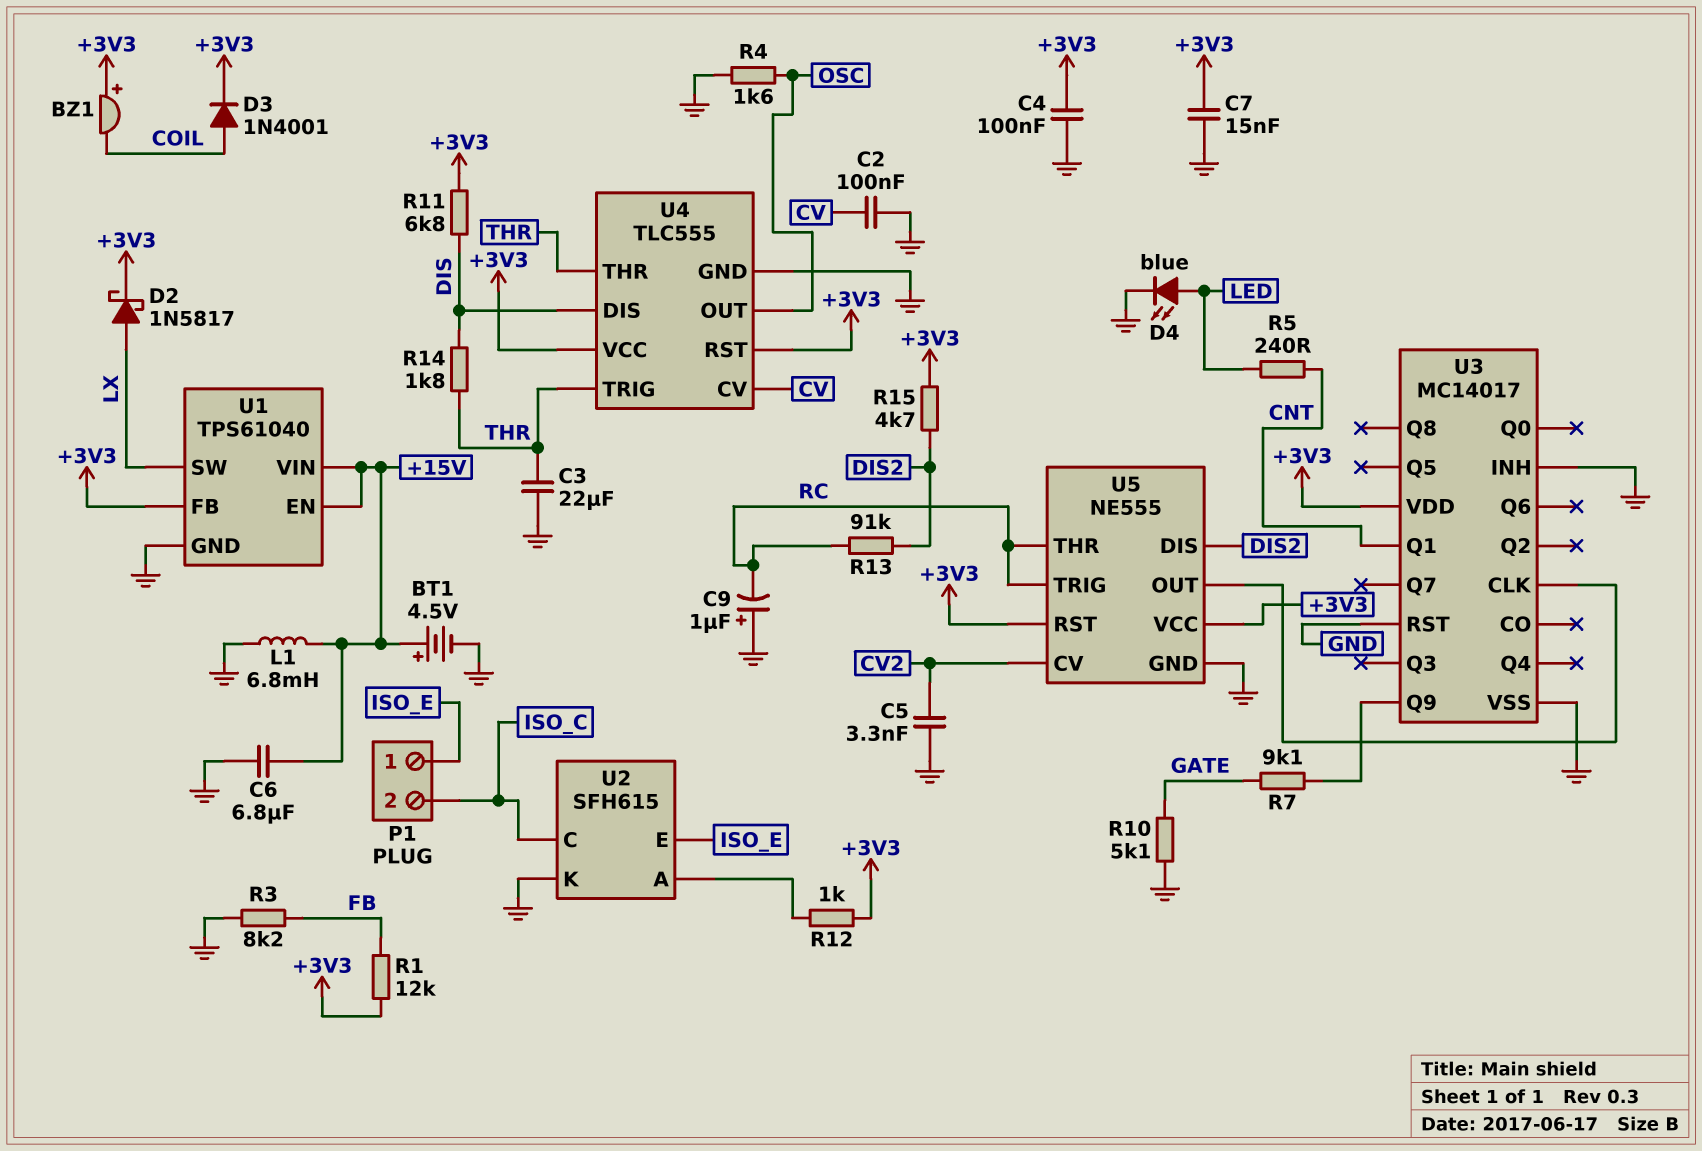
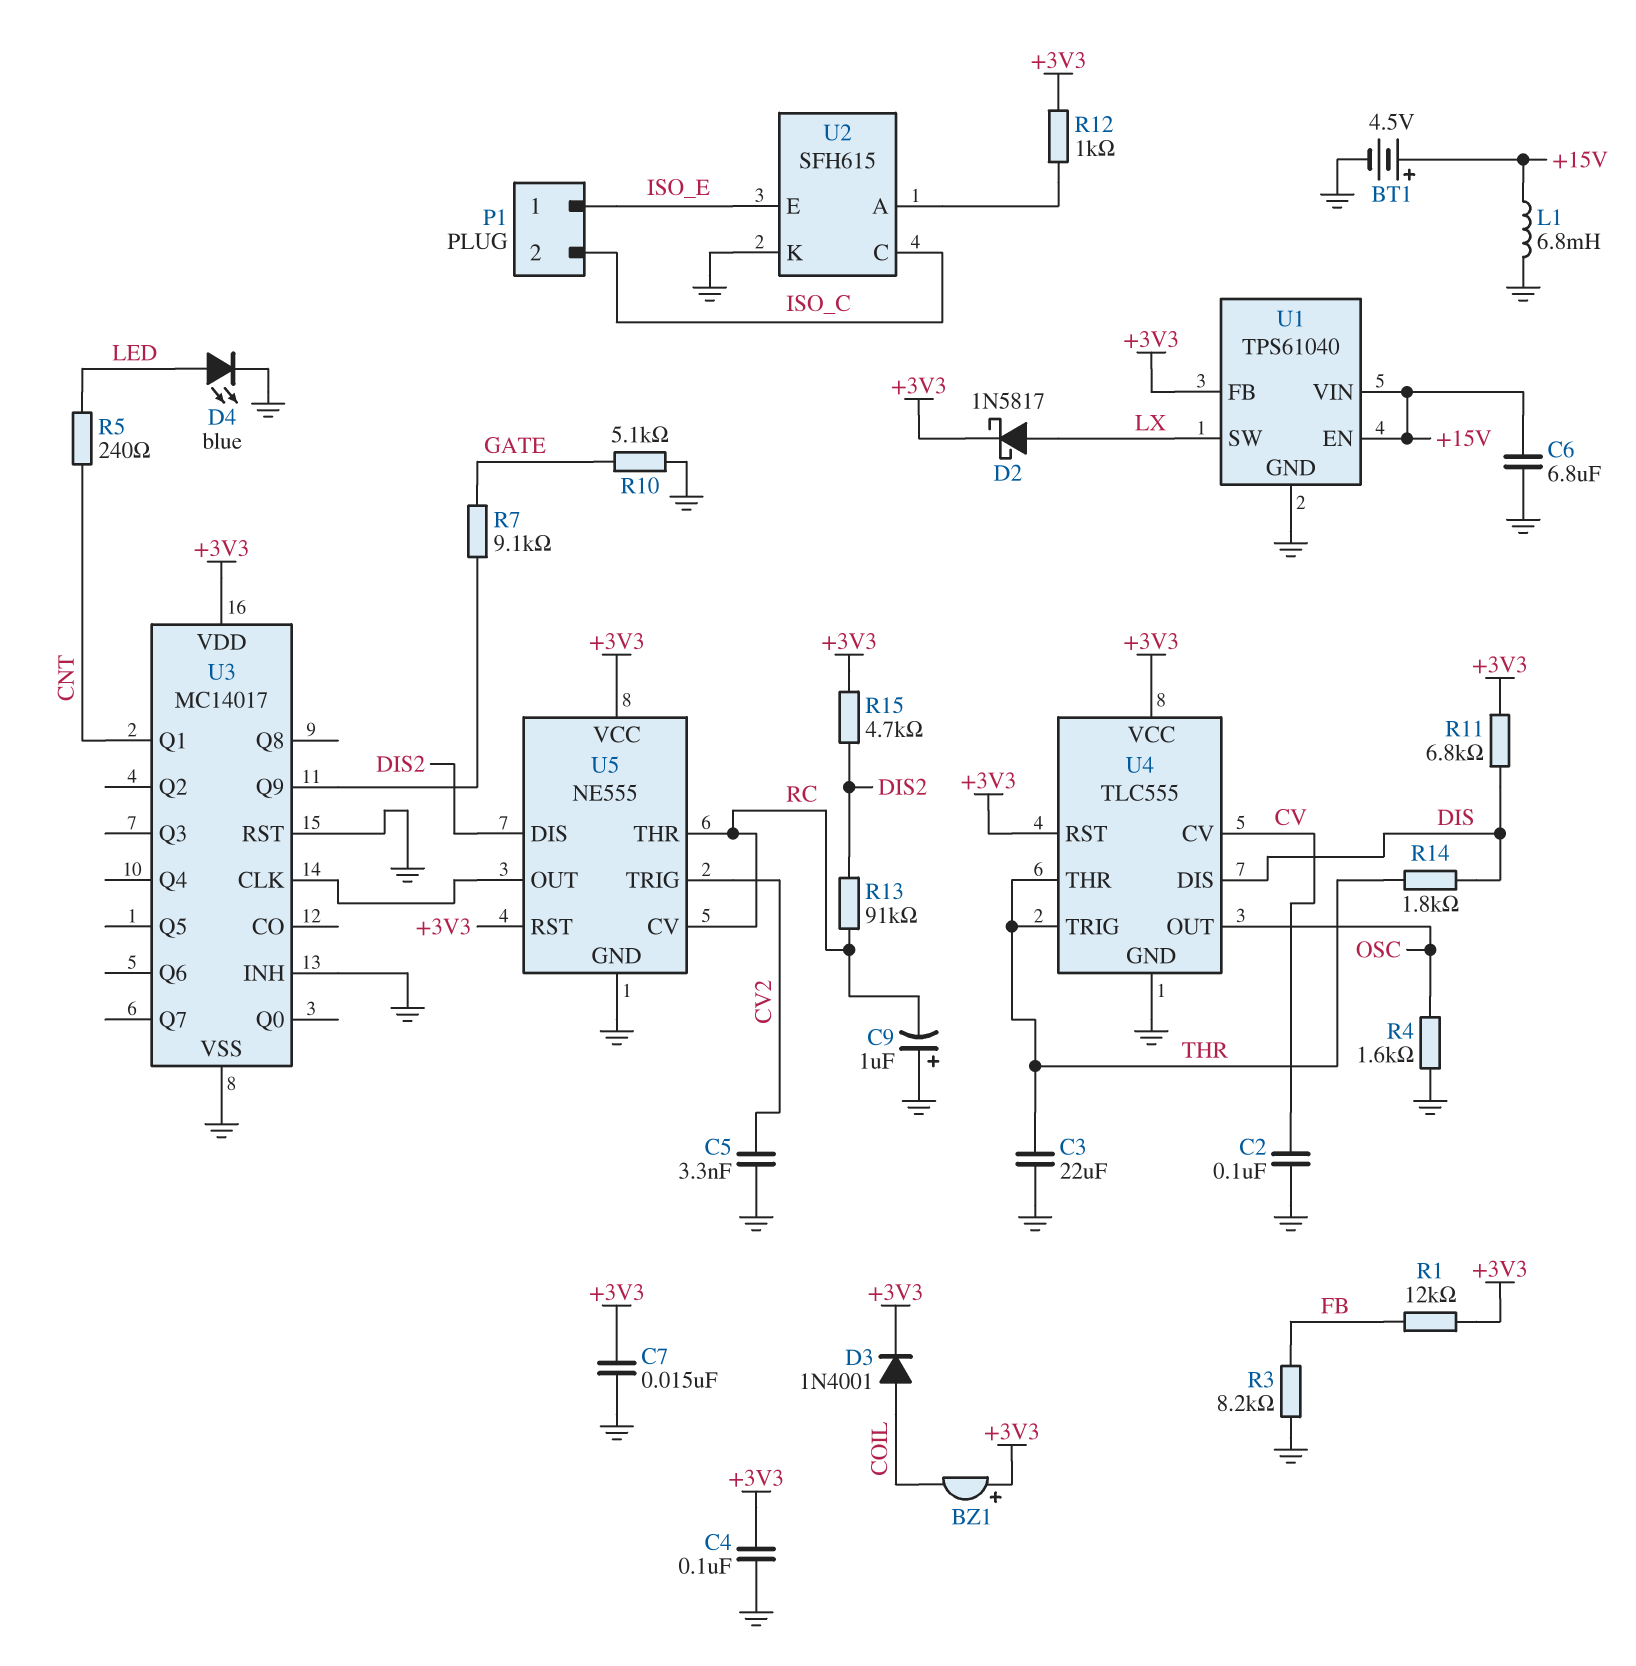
U5 pin CV: CV2 -> RC
U5 pin TRIG: RC -> CV2

